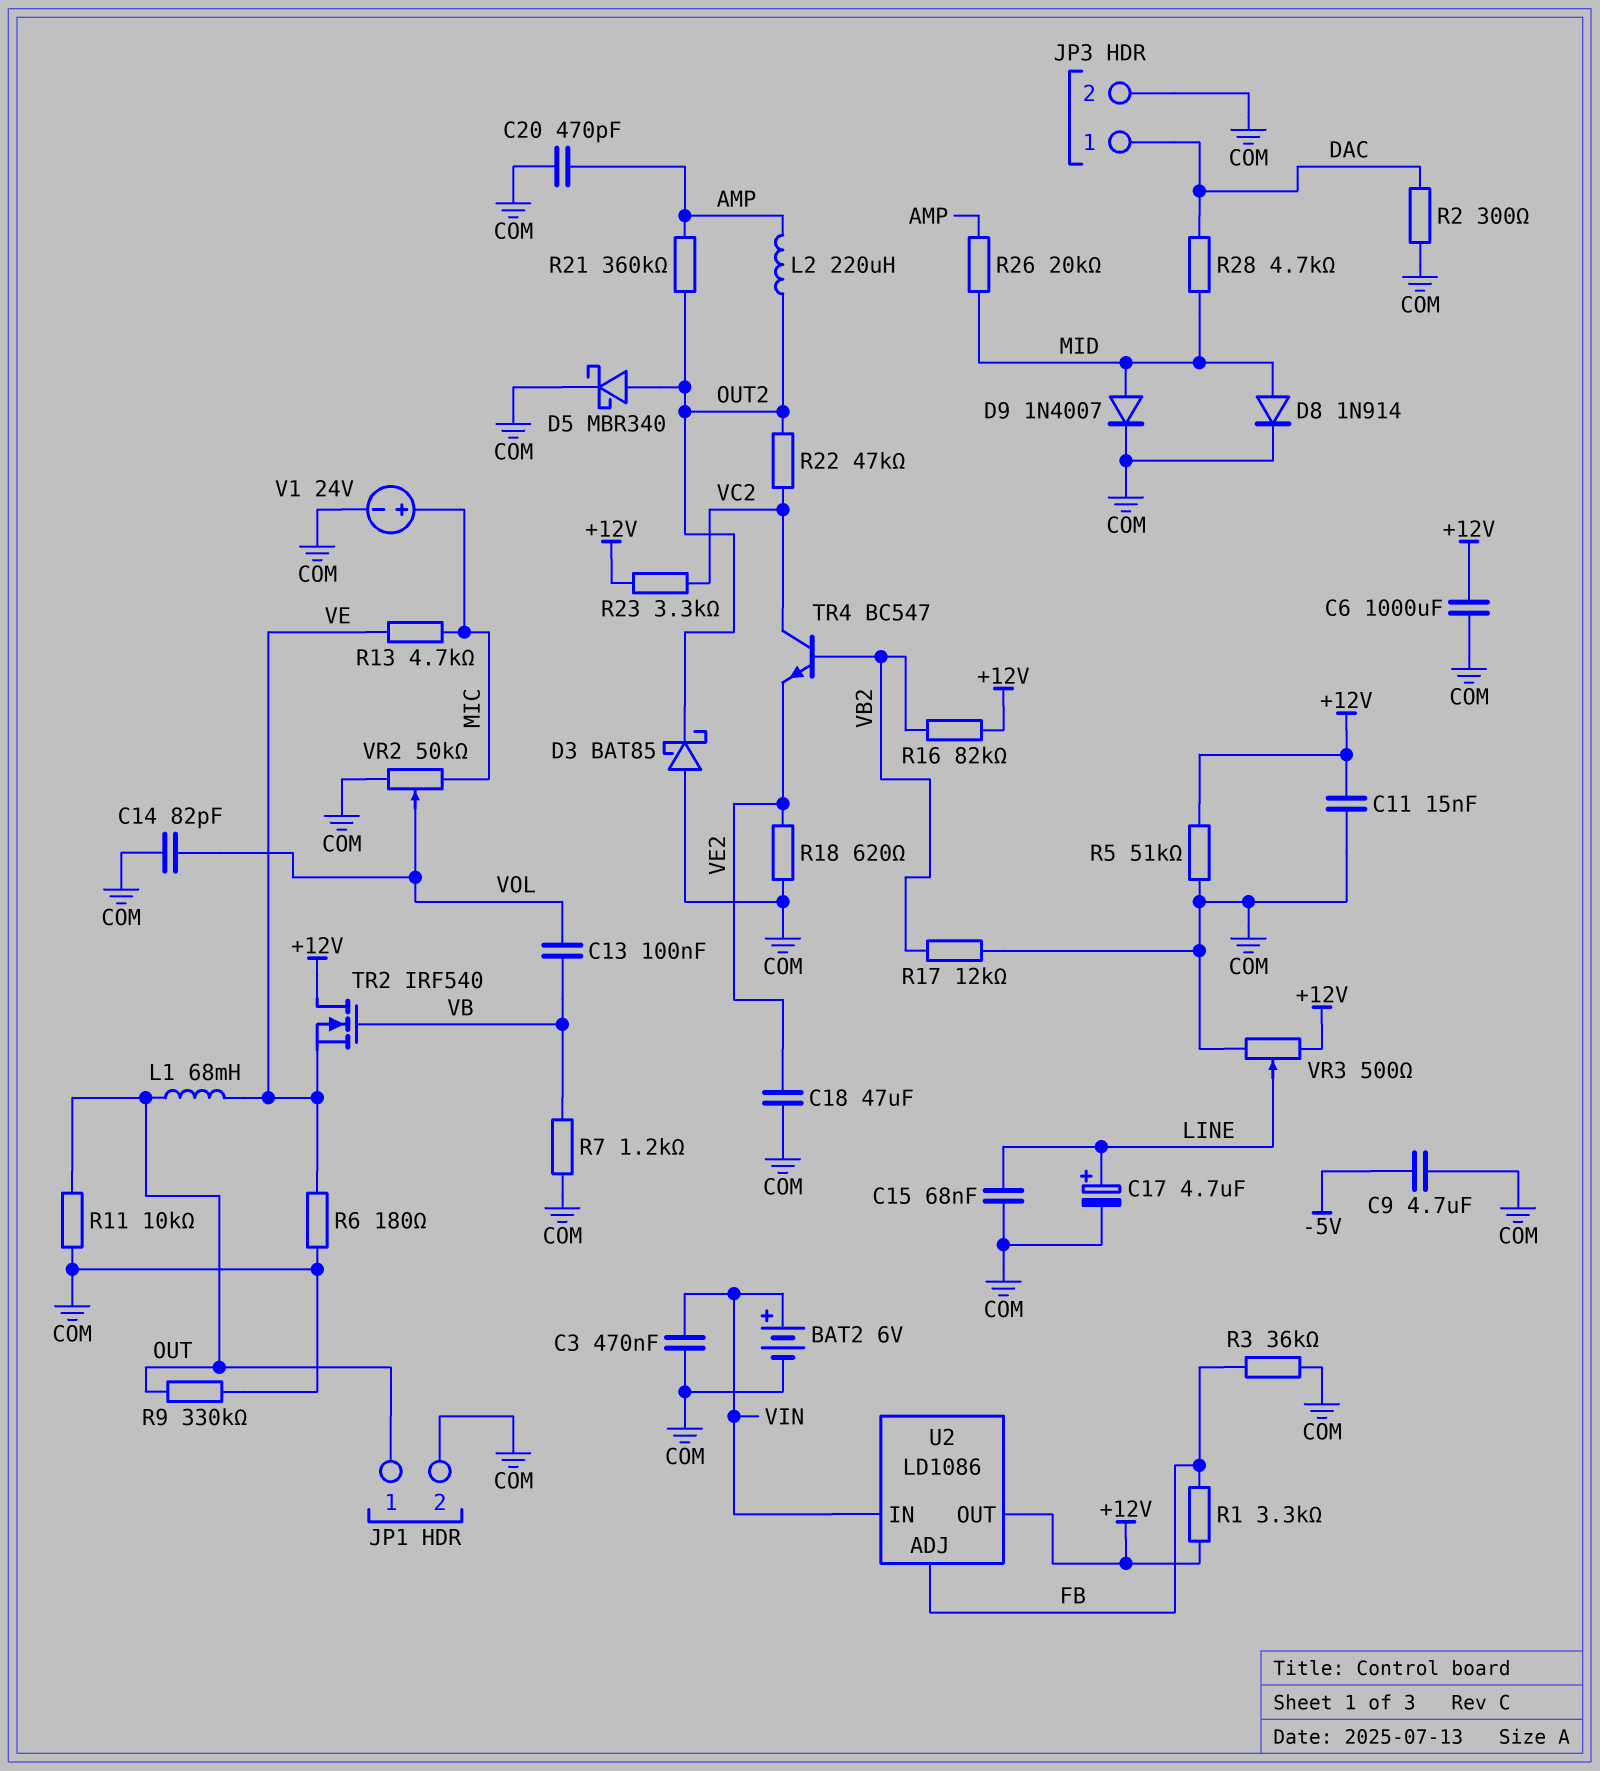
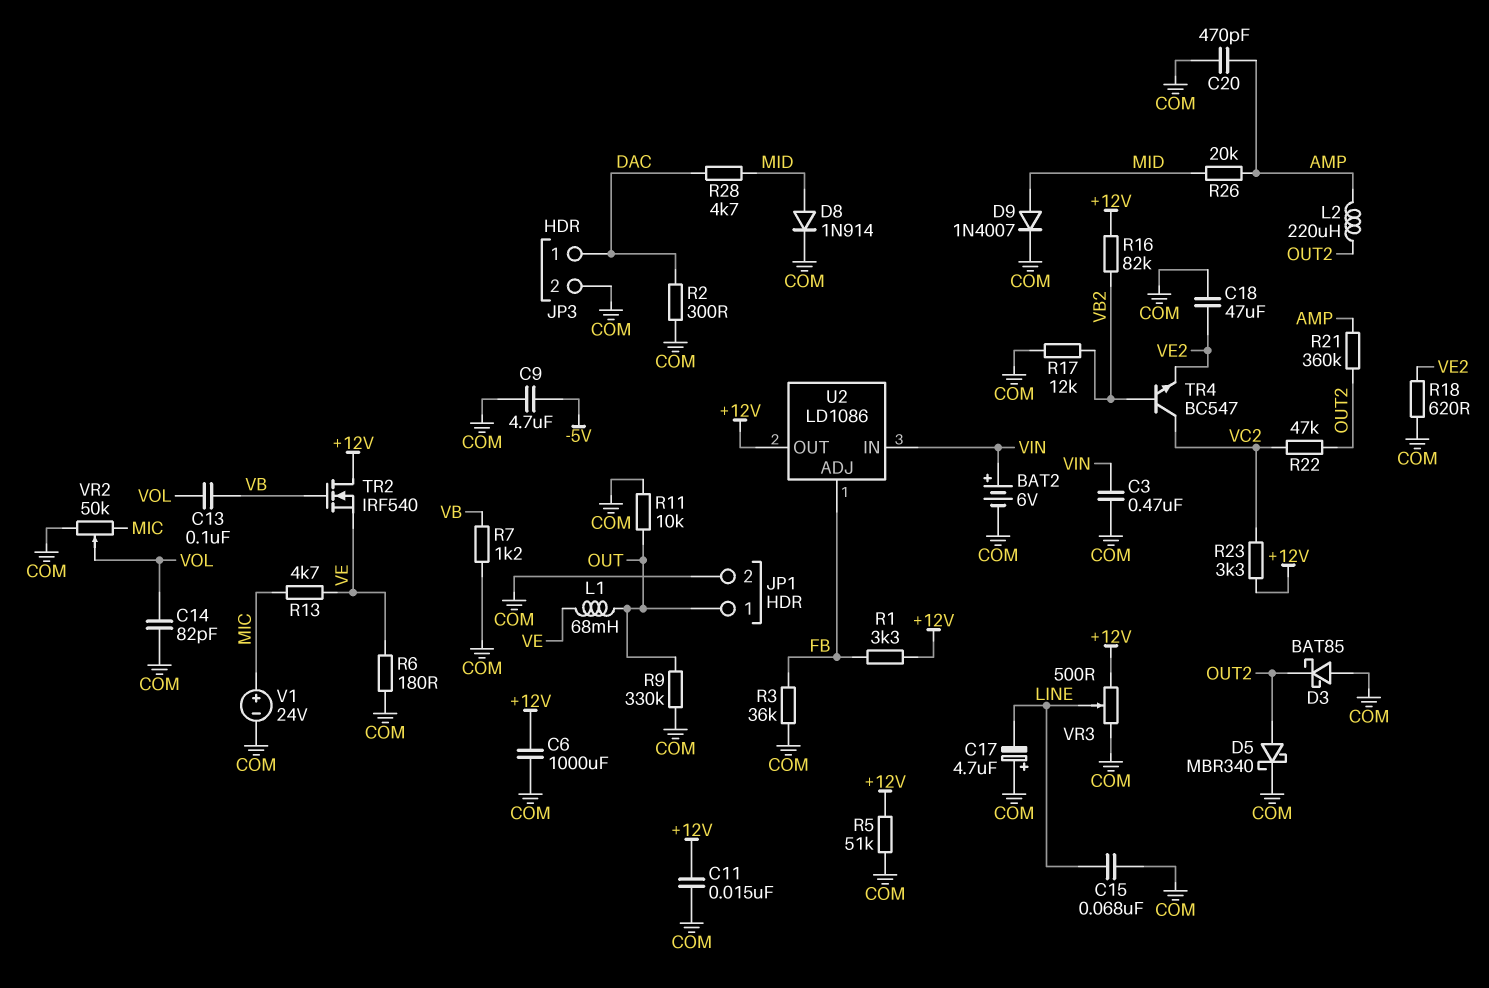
C17: 4.7uF (plus LINE, minus COM) -> 4.7uF (plus COM, minus LINE)

